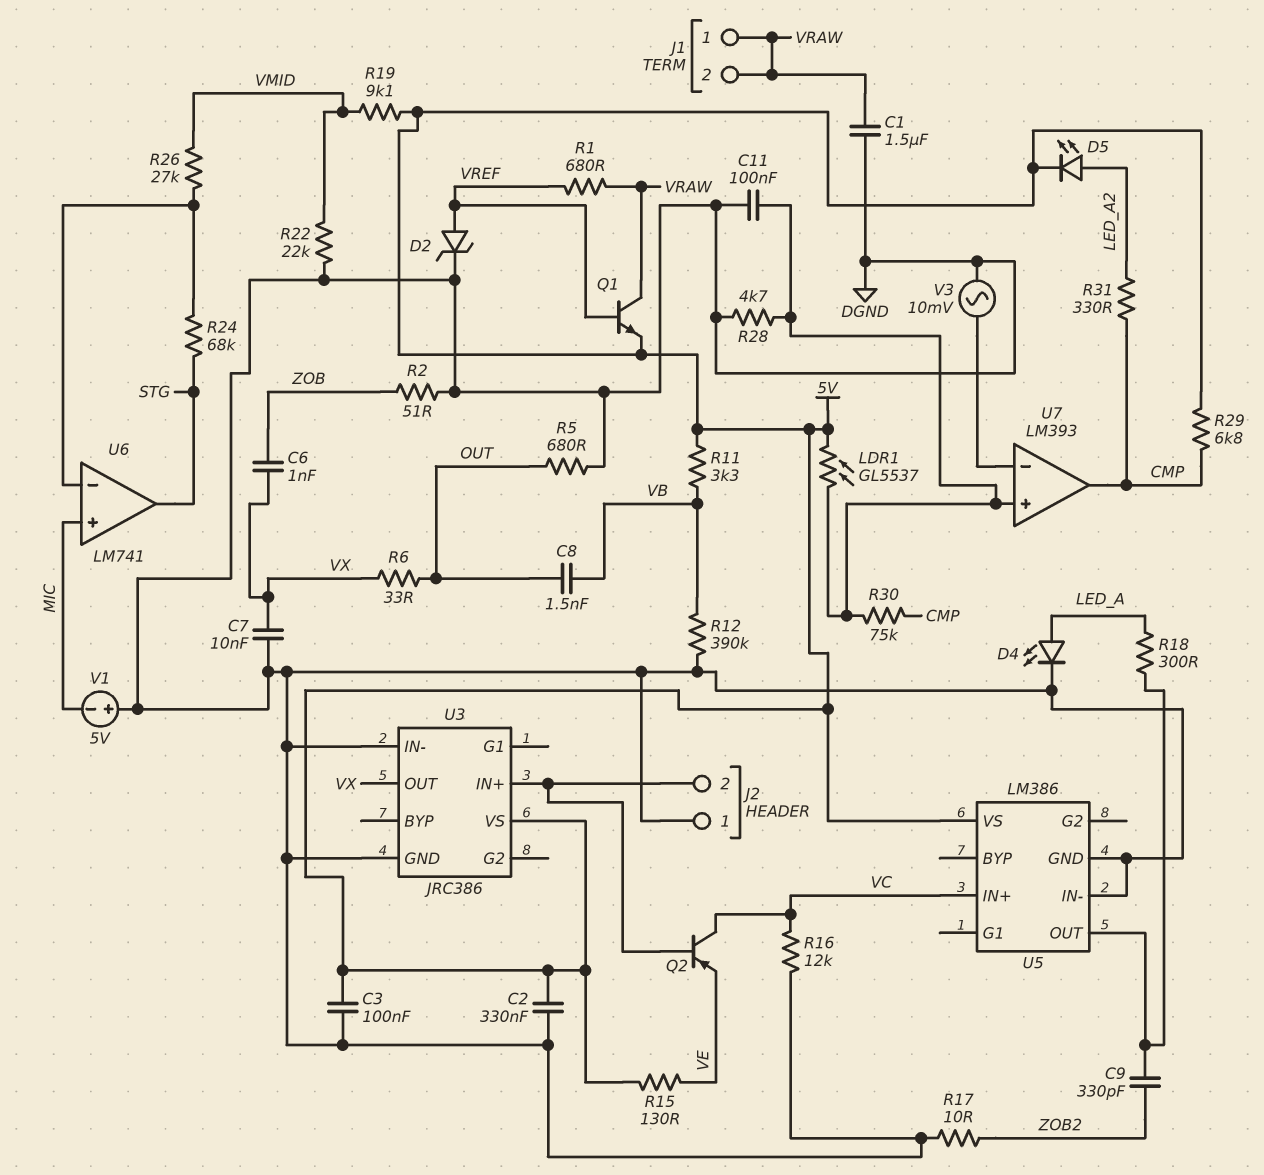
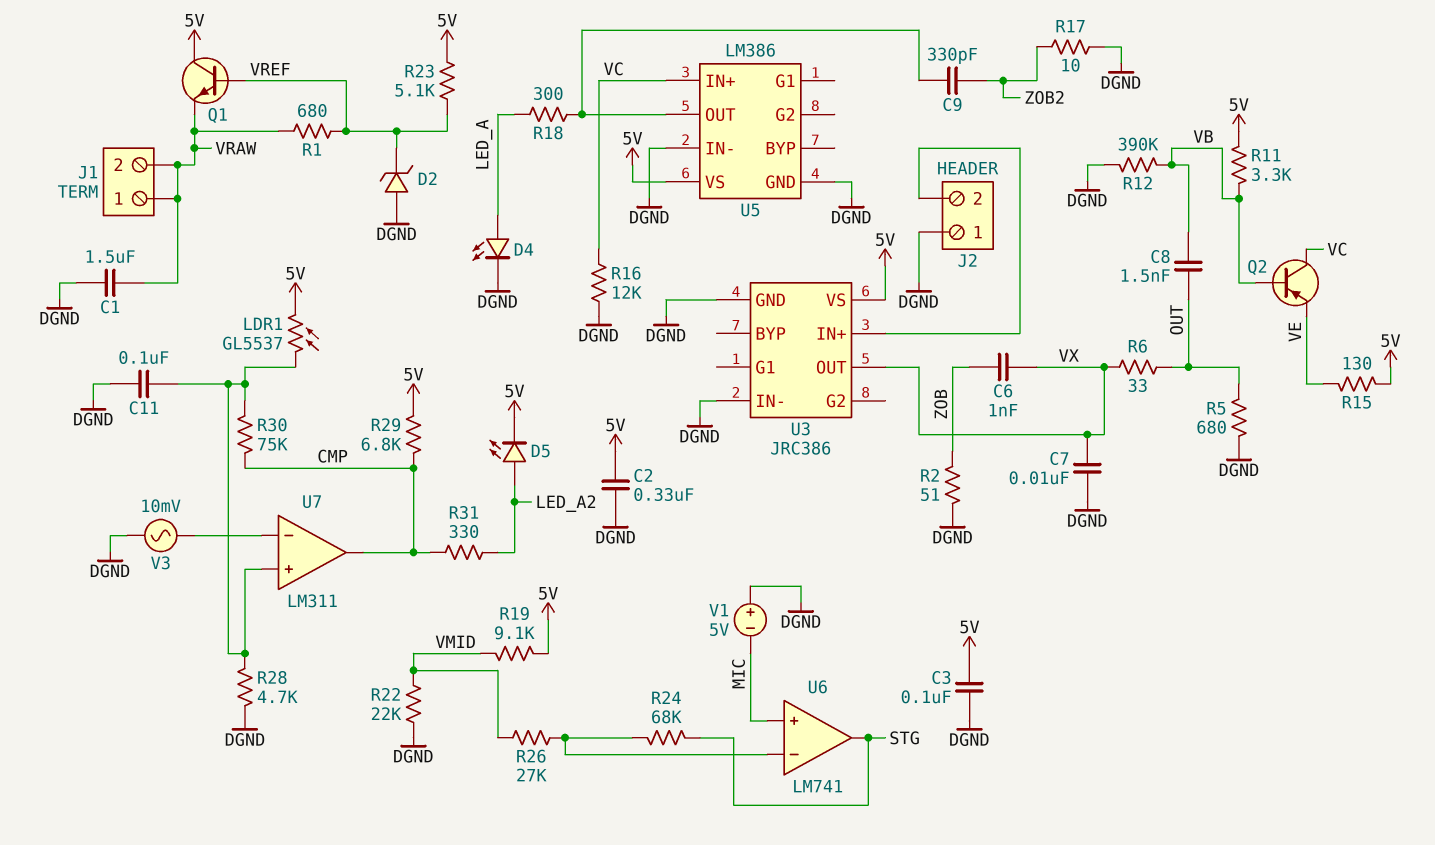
D2: zener (A VREF, K DGND) -> zener (A DGND, K VREF)
Q1: NPN (B VREF, C VRAW, E 5V) -> NPN (B VREF, C 5V, E VRAW)
Q2: PNP (B J2/2, C VC, E VE) -> PNP (B VB, C VC, E VE)
R23: none -> 5.1k (5V, VREF)
U7: LM393 -> LM311

